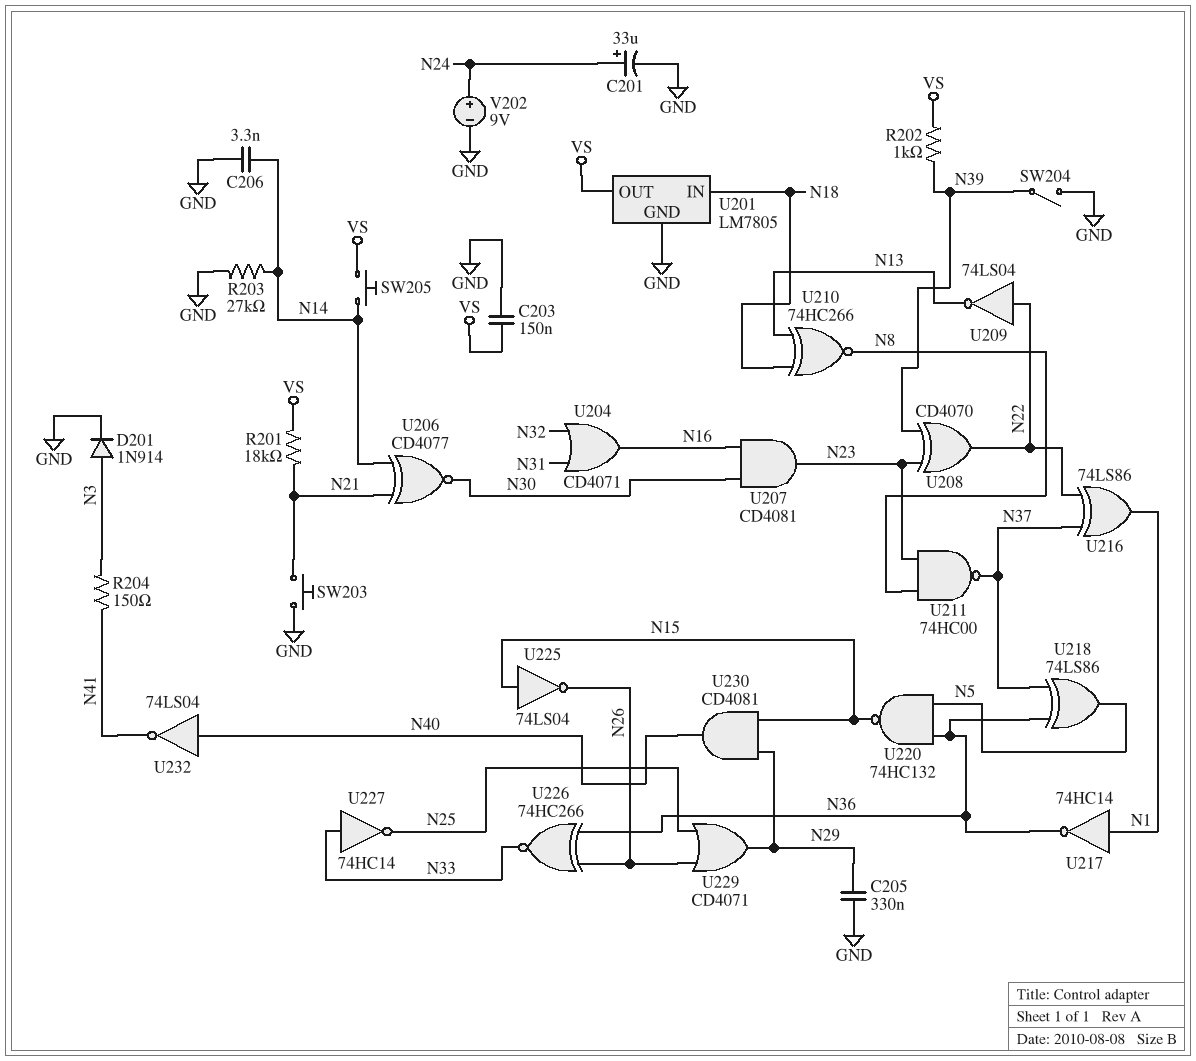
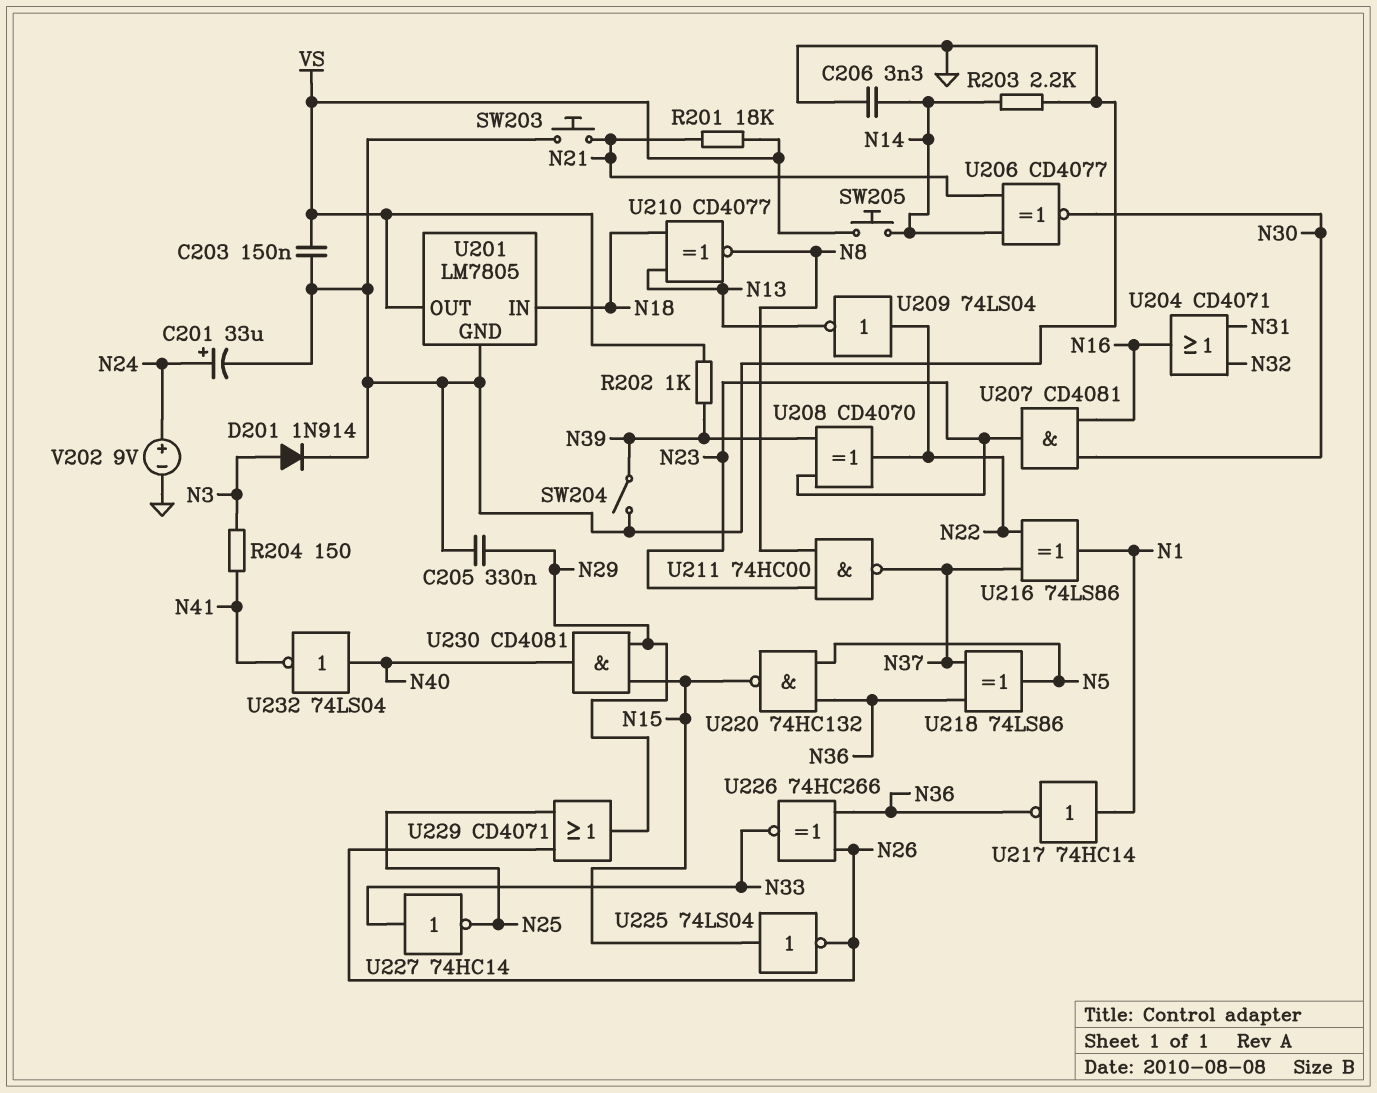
R203: 27k (GND, N14) -> 2.2k (GND, N14)
U210: XNOR 74HC266 (in N13, in N18, out N8) -> XNOR CD4077 (in N13, in N18, out N8)

